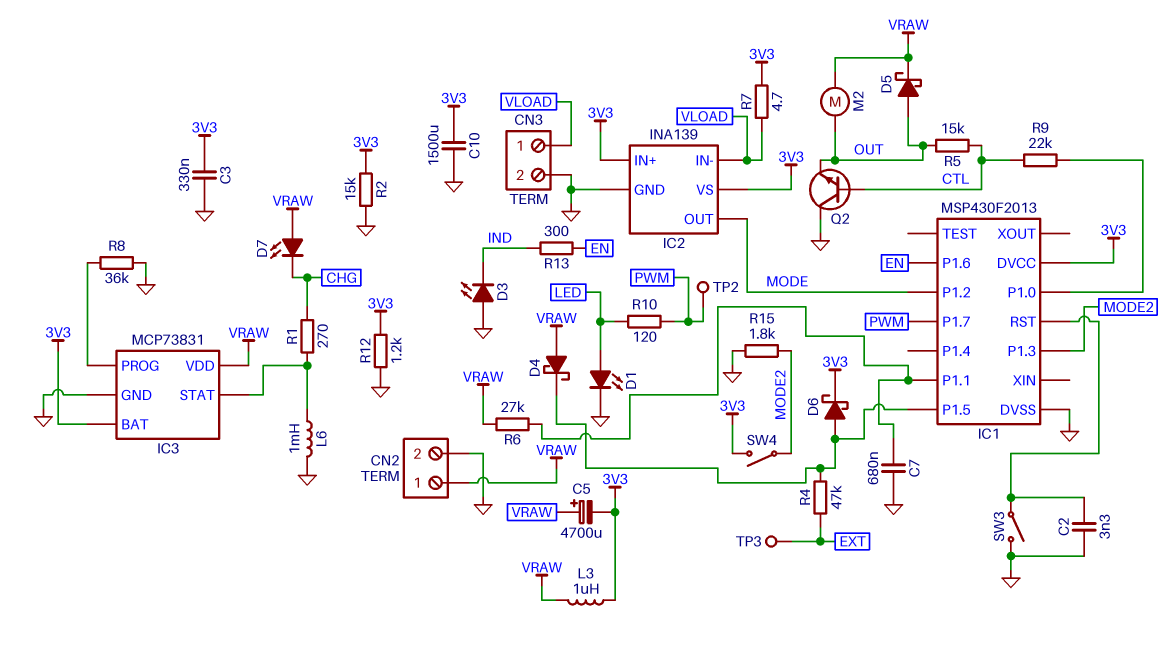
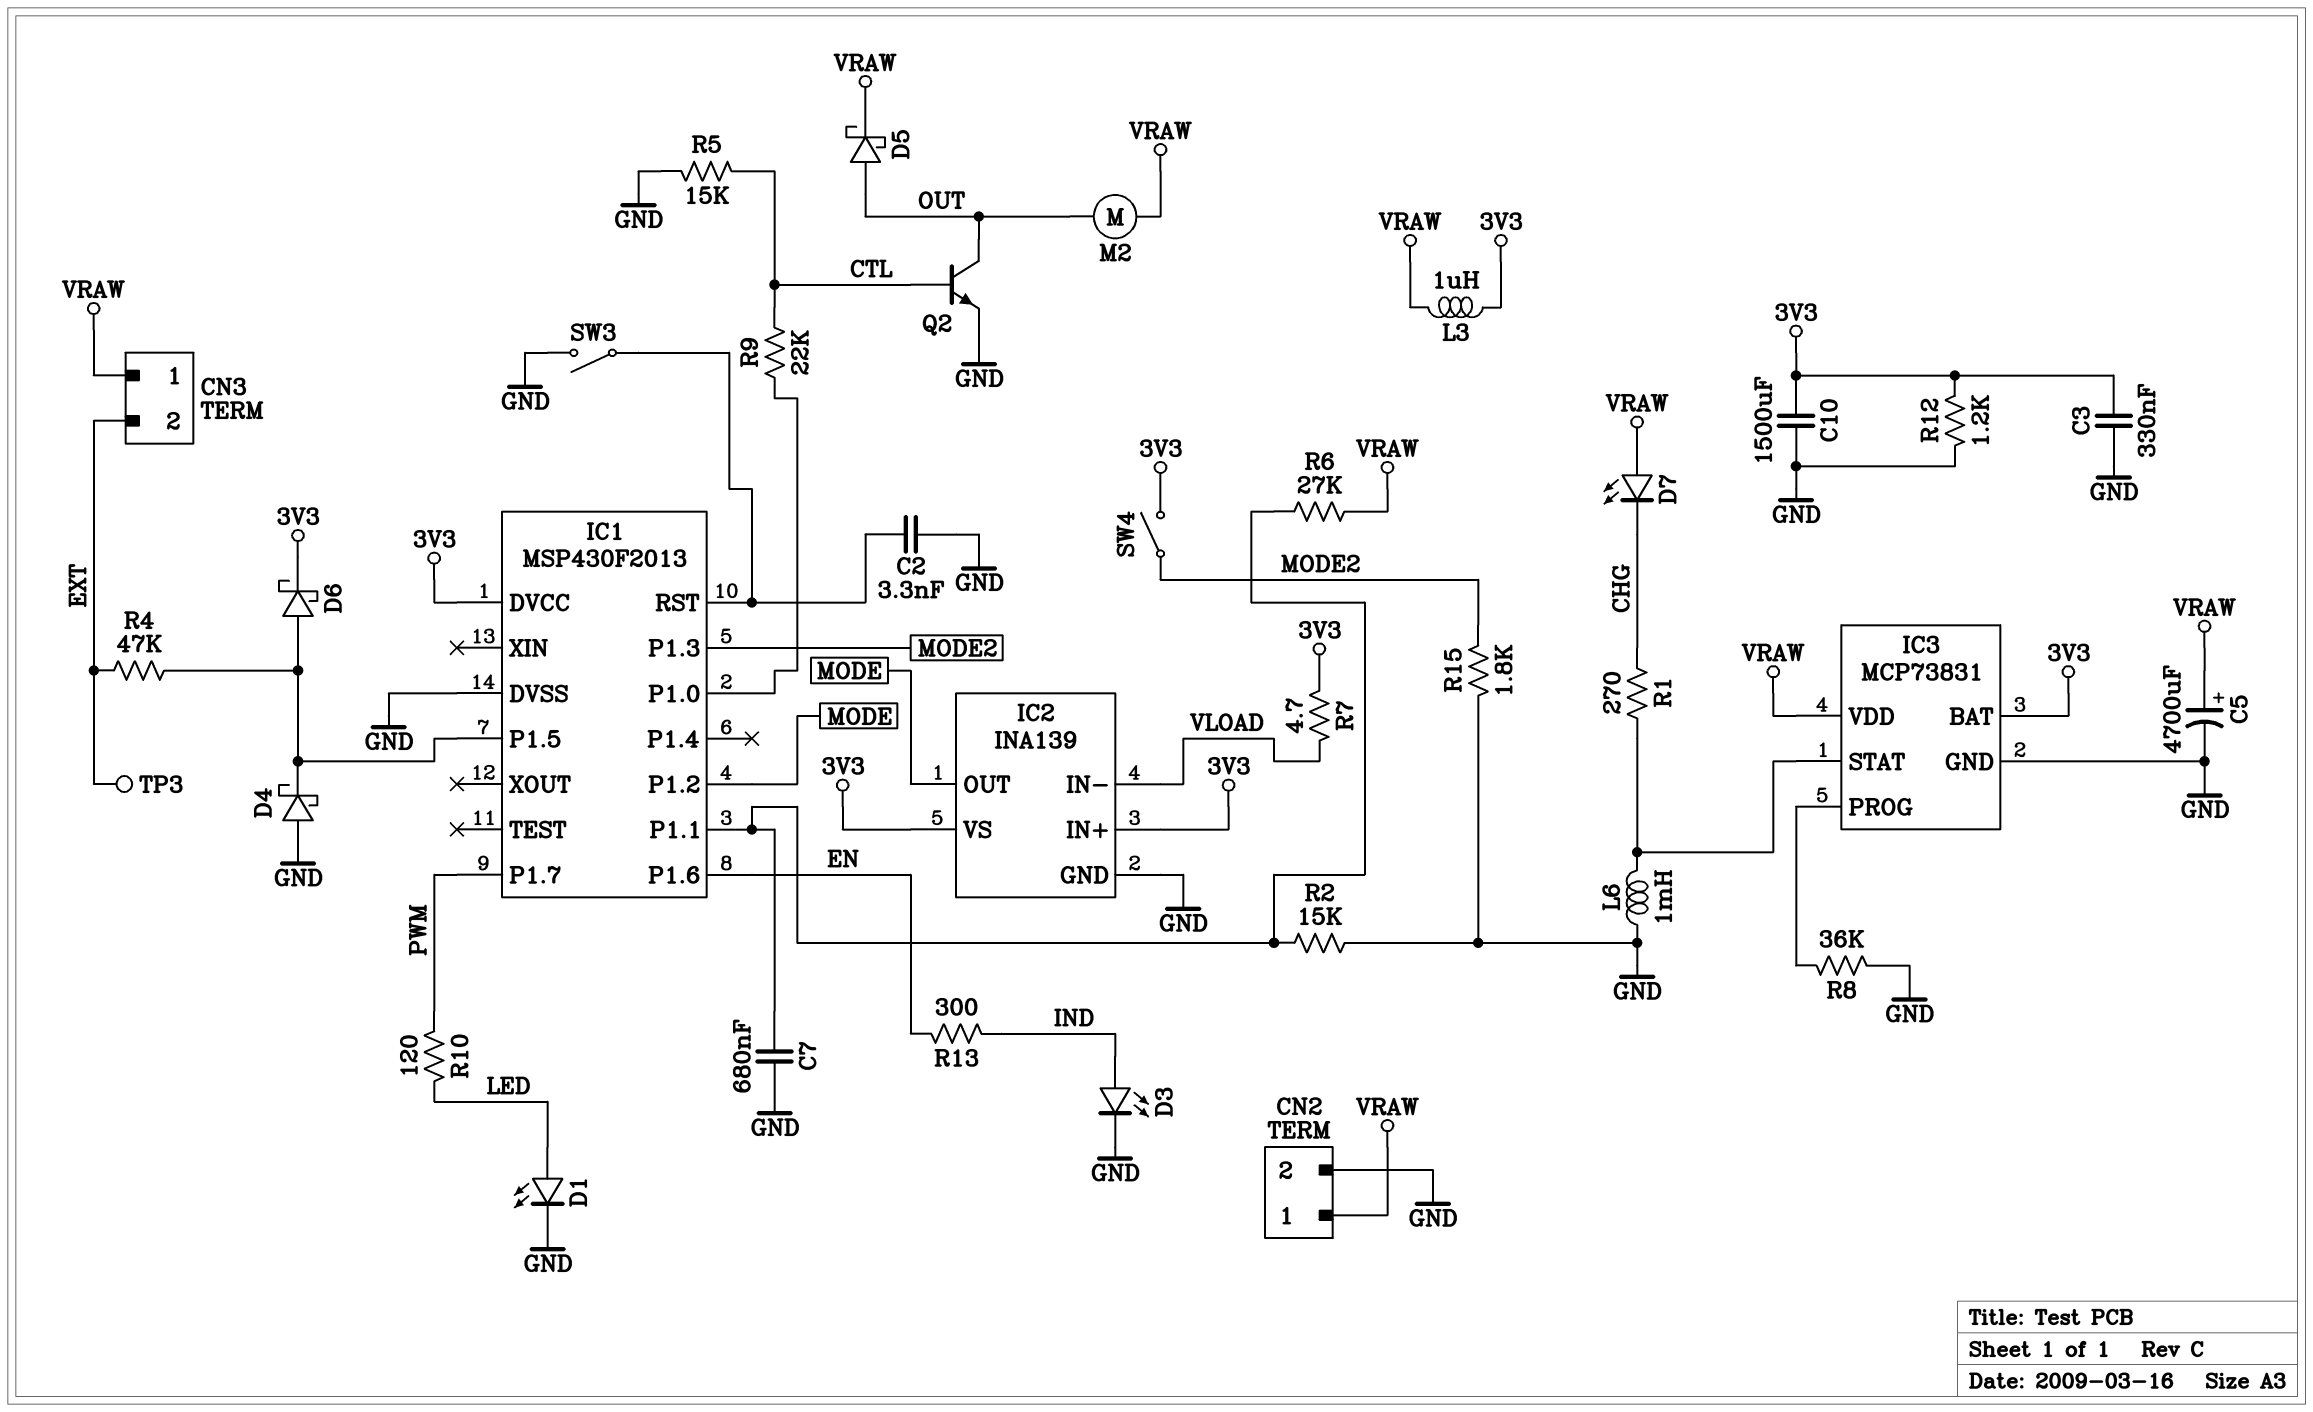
C5: 4700uF (plus VRAW, minus 3V3) -> 4700uF (plus VRAW, minus GND)
CN3 pin 1: VLOAD -> VRAW
CN3 pin 2: GND -> EXT
D3: LED (A GND, K IND) -> LED (A IND, K GND)
D4: schottky (A VRAW, K IC1/P1.5) -> schottky (A GND, K IC1/P1.5)
Q2: NPN (B CTL, C GND, E OUT) -> NPN (B CTL, C OUT, E GND)
R2: 15k (3V3, GND) -> 15k (GND, IC1/P1.1)
R5: 15k (CTL, OUT) -> 15k (CTL, GND)
TP2: test point (PWM) -> none

